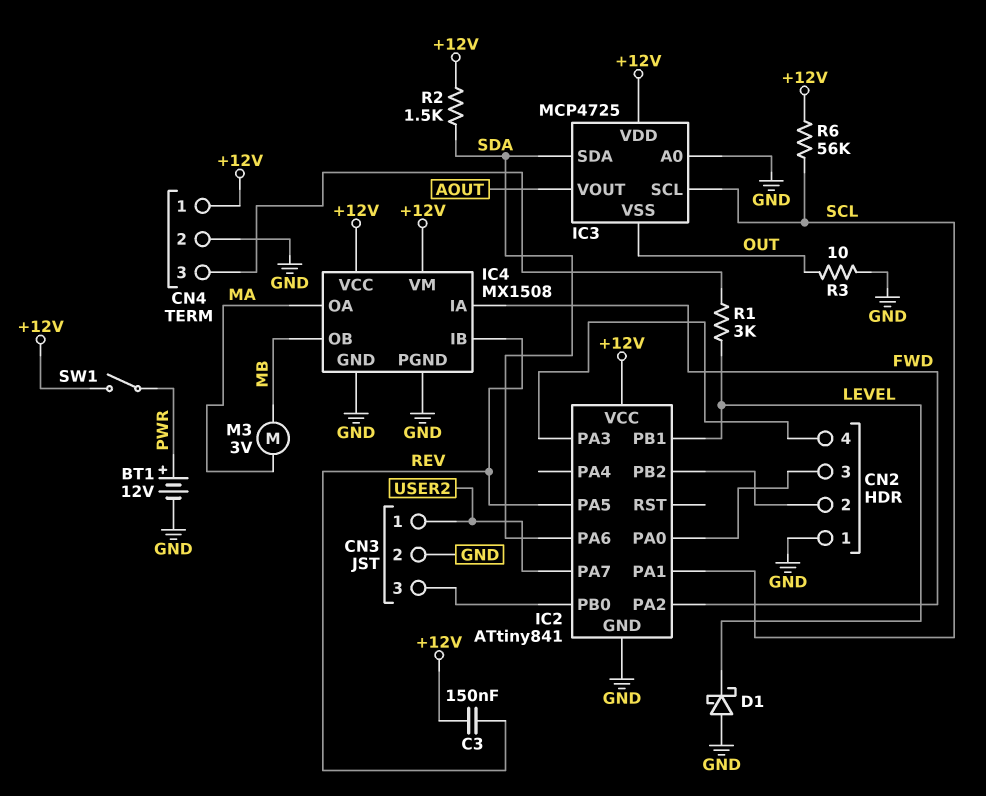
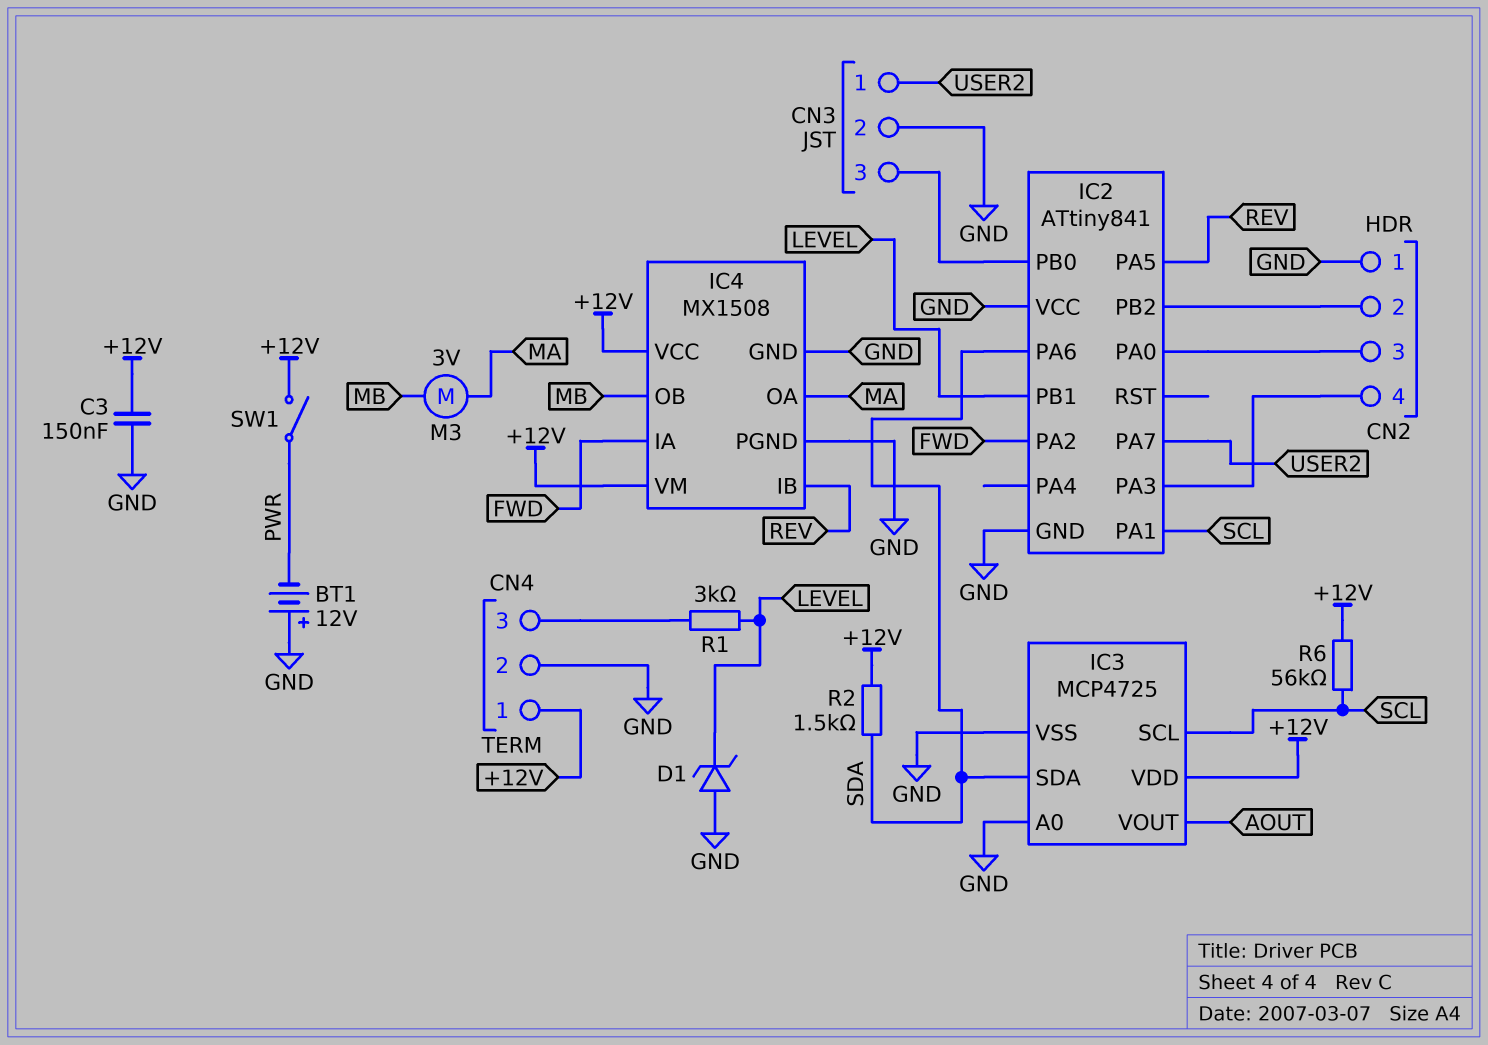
BT1: 12V (plus PWR, minus GND) -> 12V (plus GND, minus PWR)
C3: 150nF (+12V, REV) -> 150nF (+12V, GND)
D1: schottky (A GND, K LEVEL) -> zener (A GND, K LEVEL)
IC2 pin VCC: +12V -> GND
IC3 pin VSS: OUT -> GND
R3: 10 (GND, OUT) -> none

